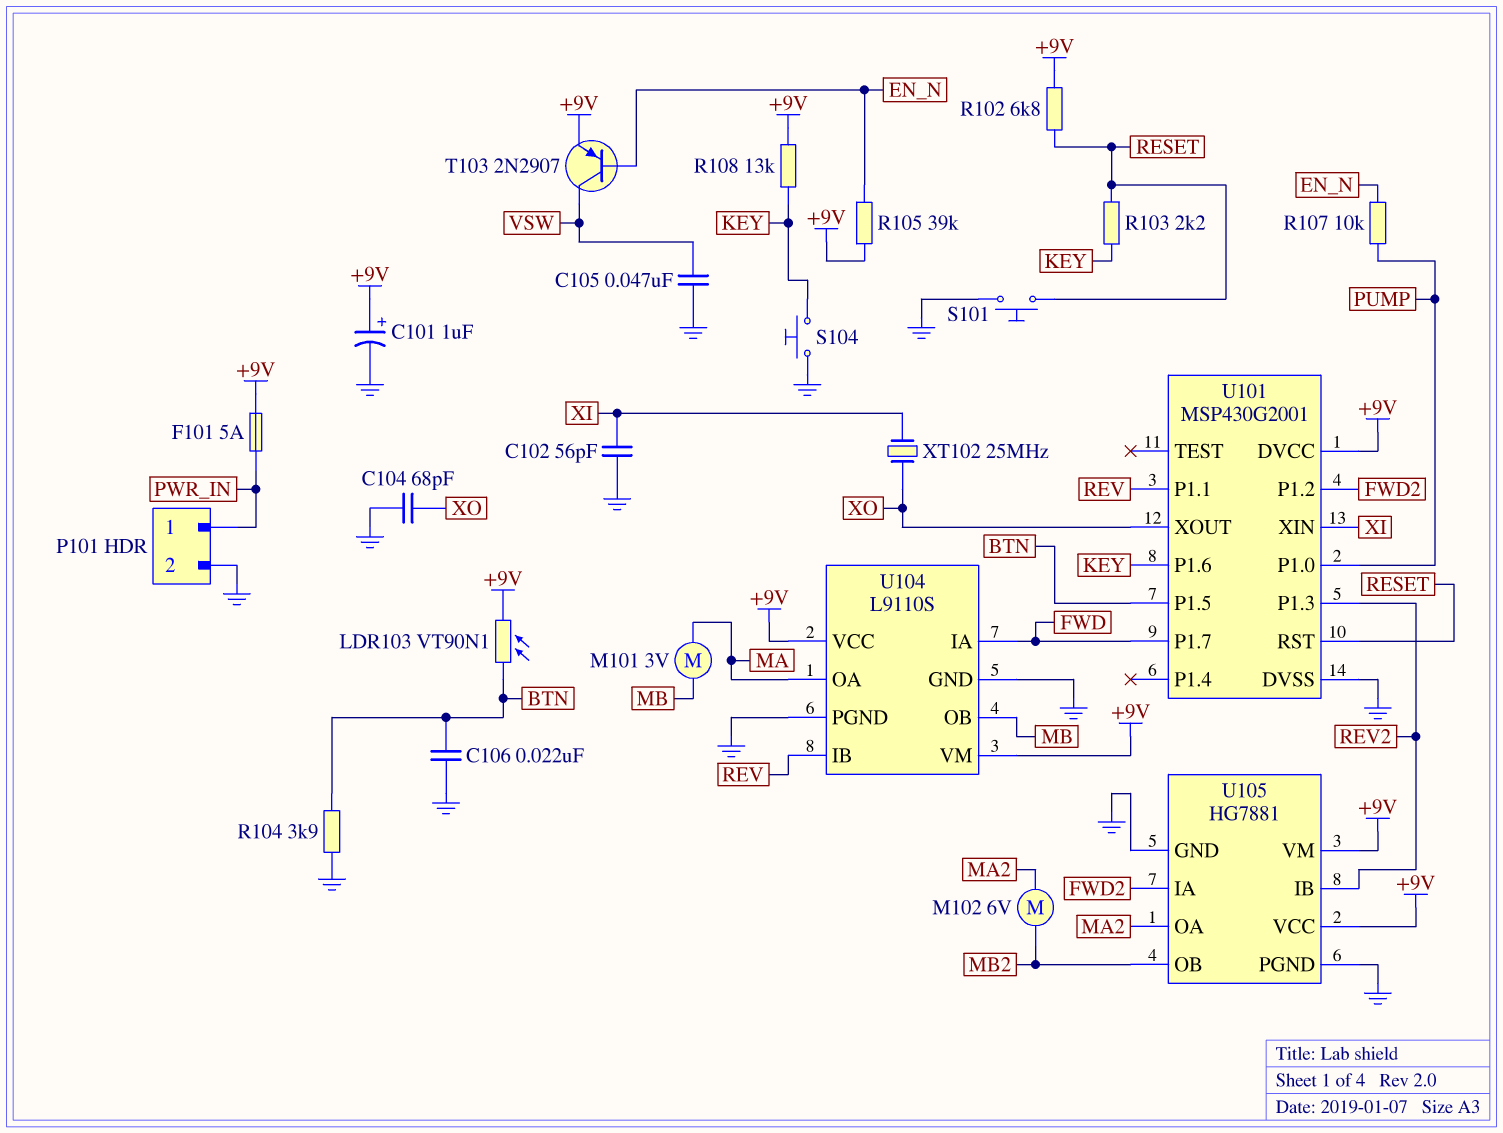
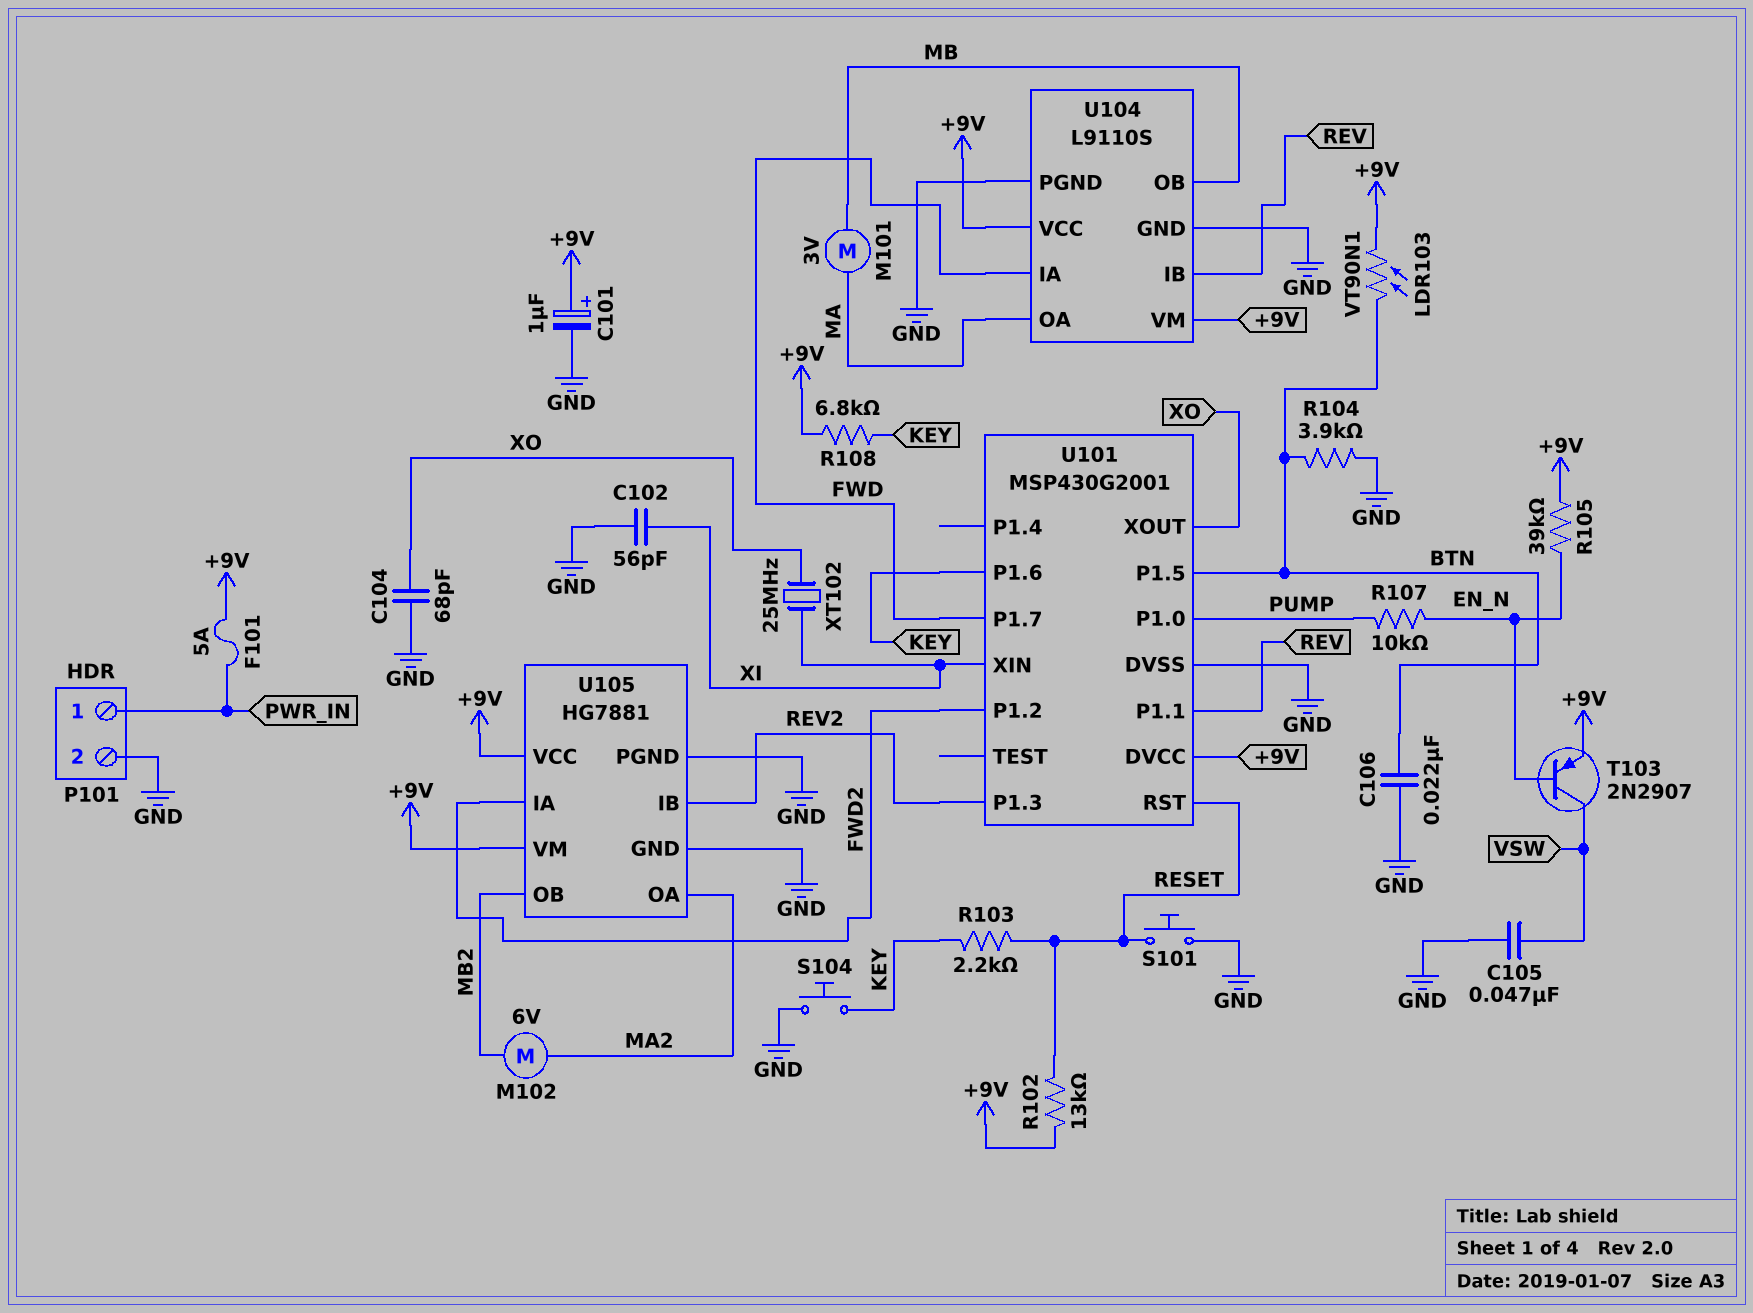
R102: 6.8k (+9V, RESET) -> 13k (+9V, RESET)
R108: 13k (+9V, KEY) -> 6.8k (+9V, KEY)

